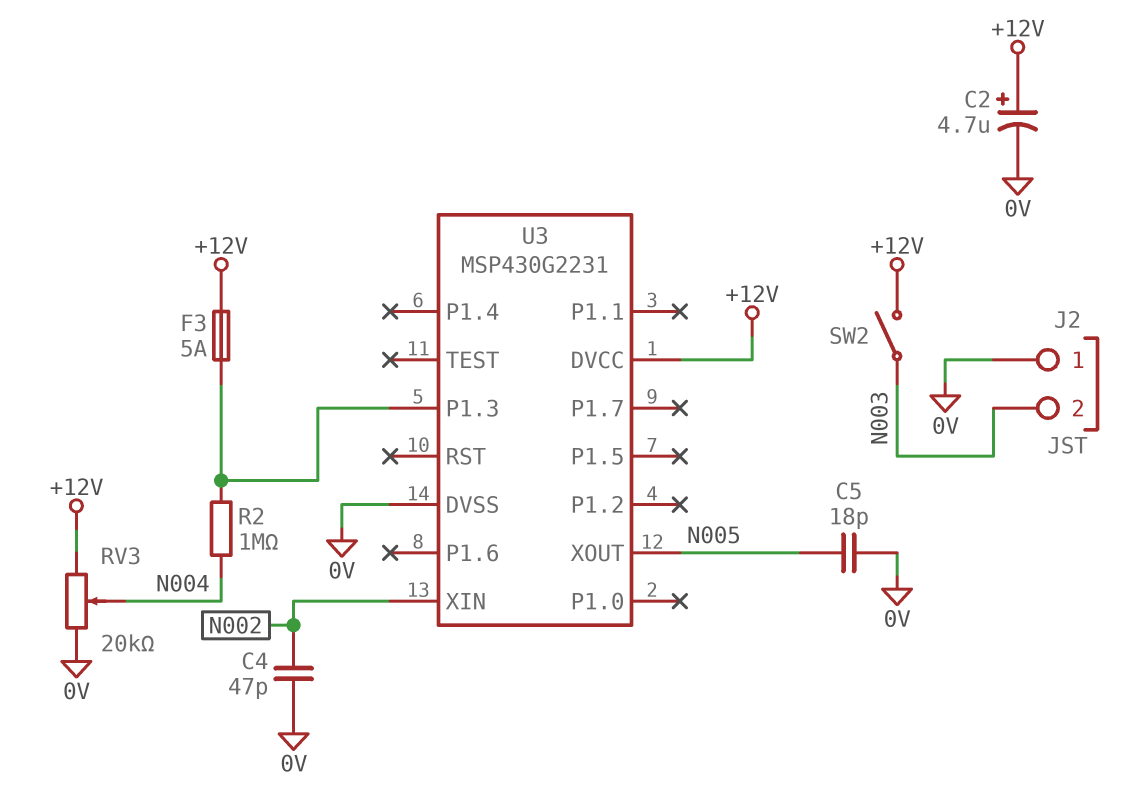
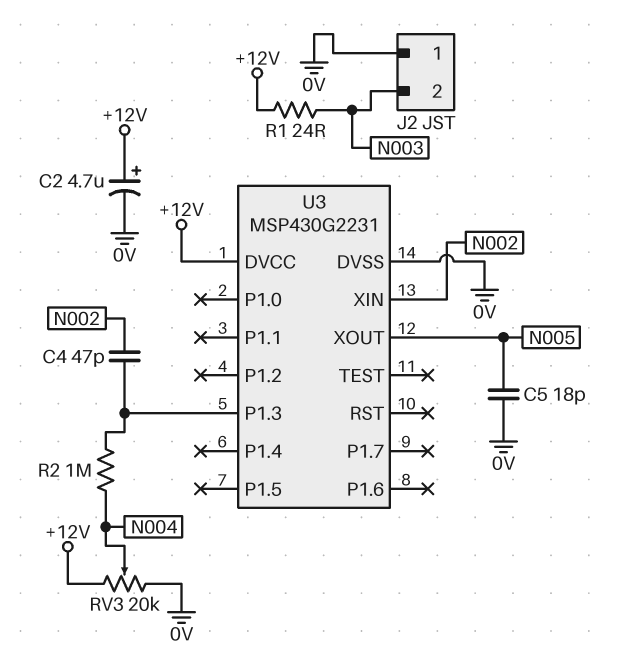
C4: 47pF (0V, N002) -> 47pF (N002, U3/P1.3)
F3: 5A (+12V, U3/P1.3) -> none
R1: none -> 24 (+12V, N003)
SW2: switch (+12V, N003) -> none

